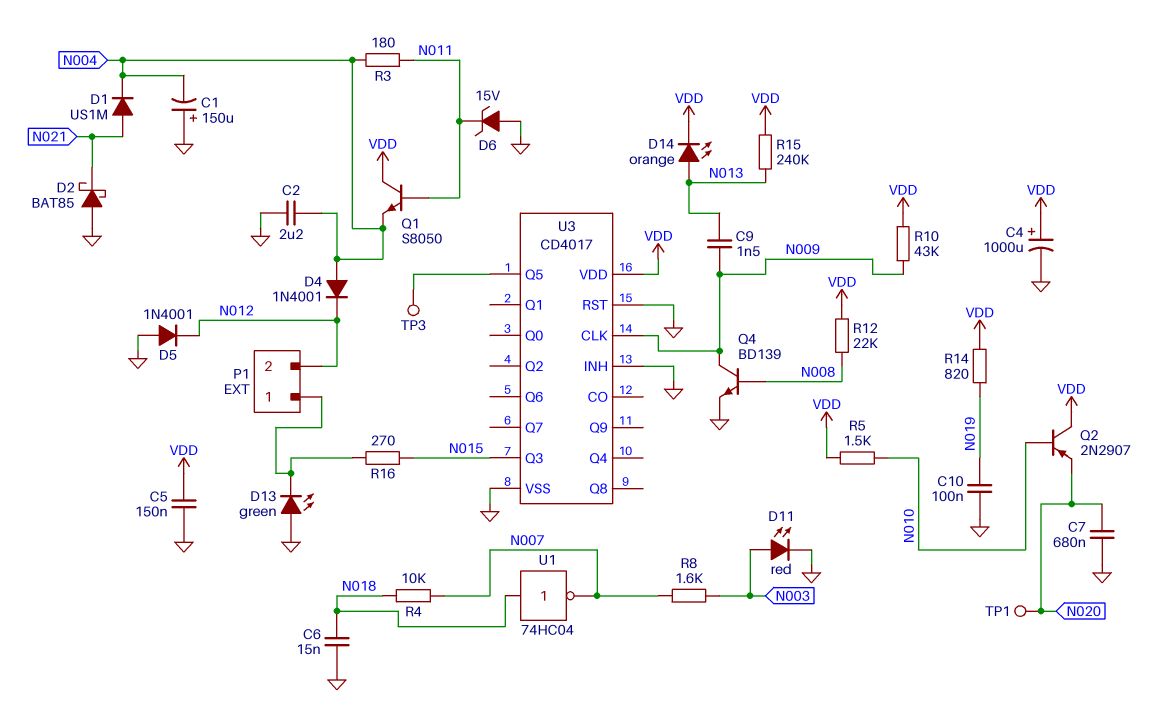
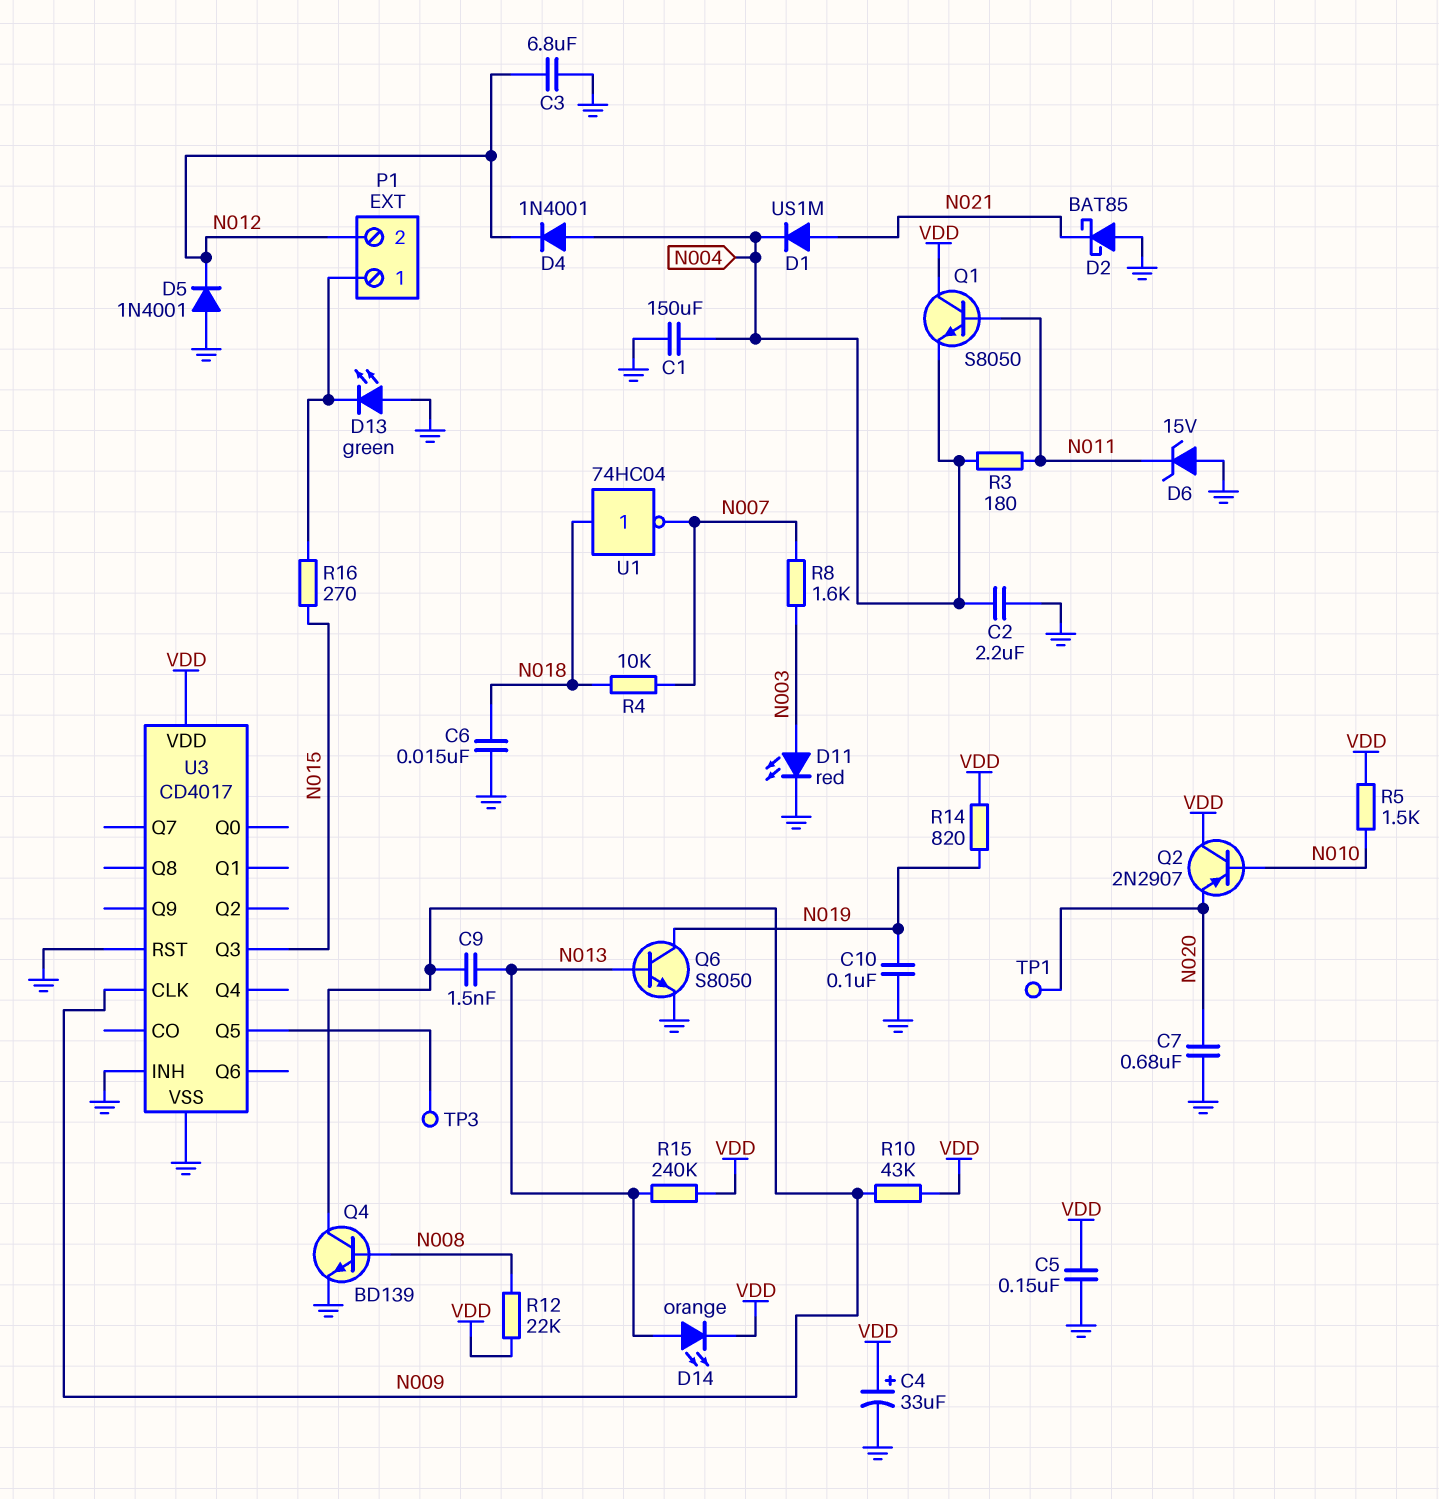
C1: 150uF (plus GND, minus N004) -> 150uF (GND, N004)
C3: none -> 6.8uF (GND, N012)
C4: 1000uF (plus VDD, minus GND) -> 33uF (plus VDD, minus GND)
Q6: none -> NPN S8050 (B N013, C N019, E GND)

